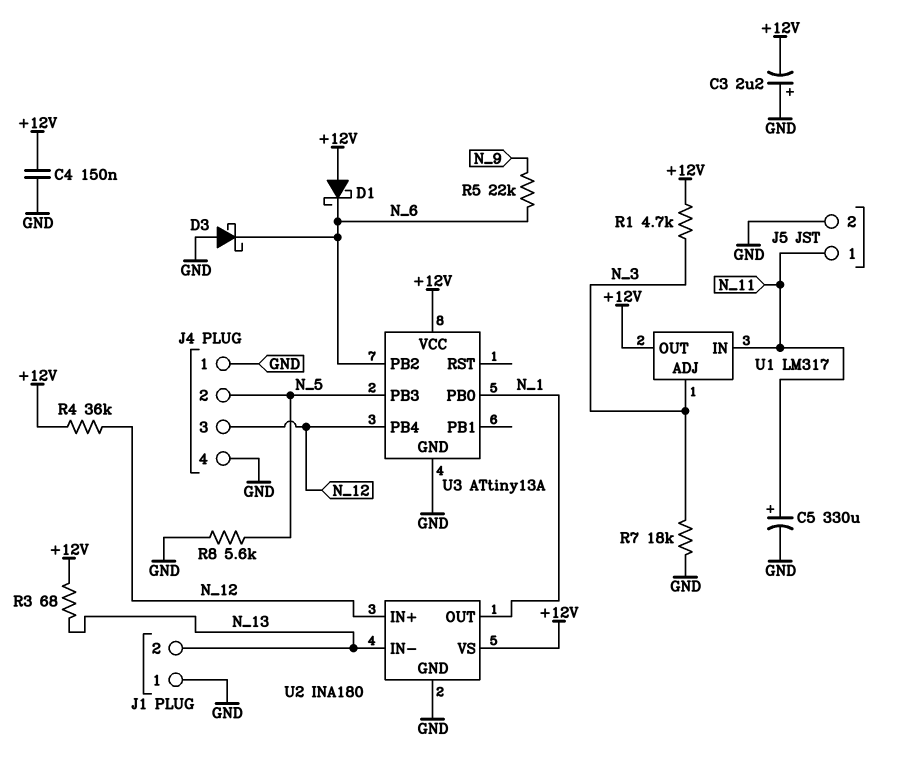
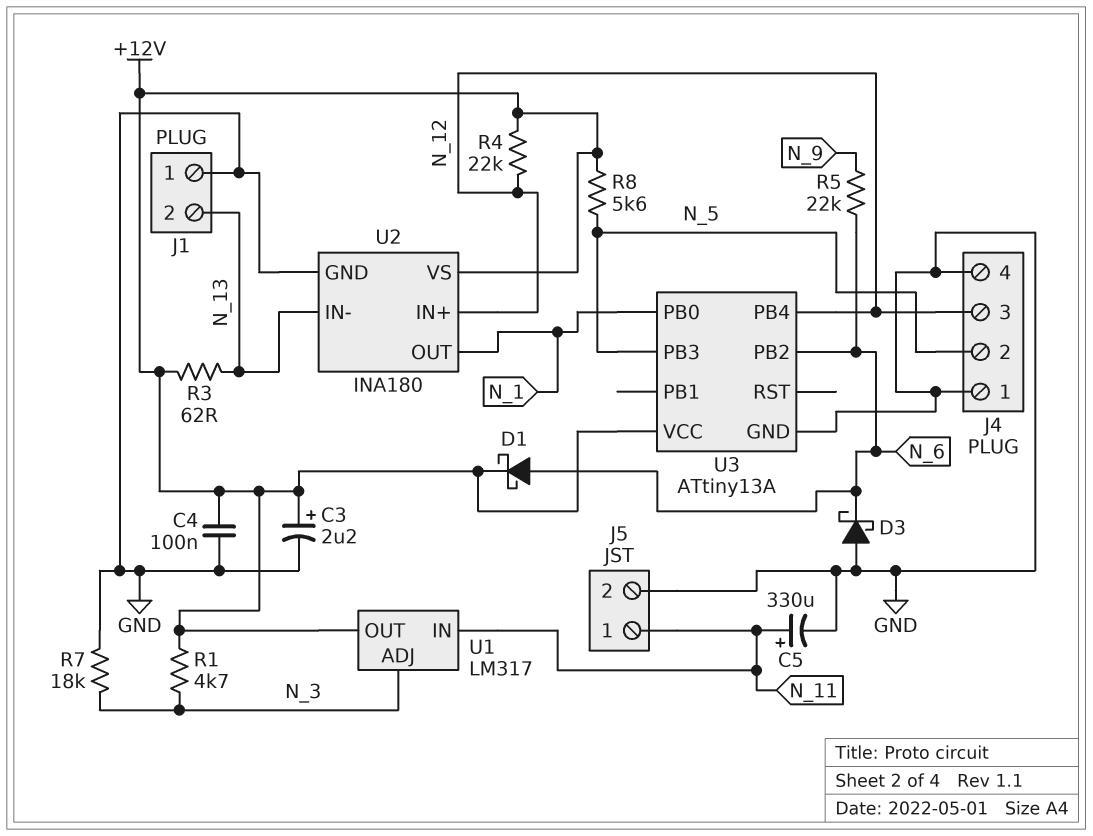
C3: 2.2uF (plus GND, minus +12V) -> 2.2uF (plus +12V, minus GND)
C4: 150nF (+12V, GND) -> 100nF (+12V, GND)
D1: schottky (A +12V, K N_6) -> schottky (A N_6, K +12V)
R3: 68 (+12V, N_13) -> 62 (+12V, N_13)
R4: 36k (+12V, N_12) -> 22k (+12V, N_12)
R8: 5.6k (GND, N_5) -> 5.6k (+12V, N_5)

